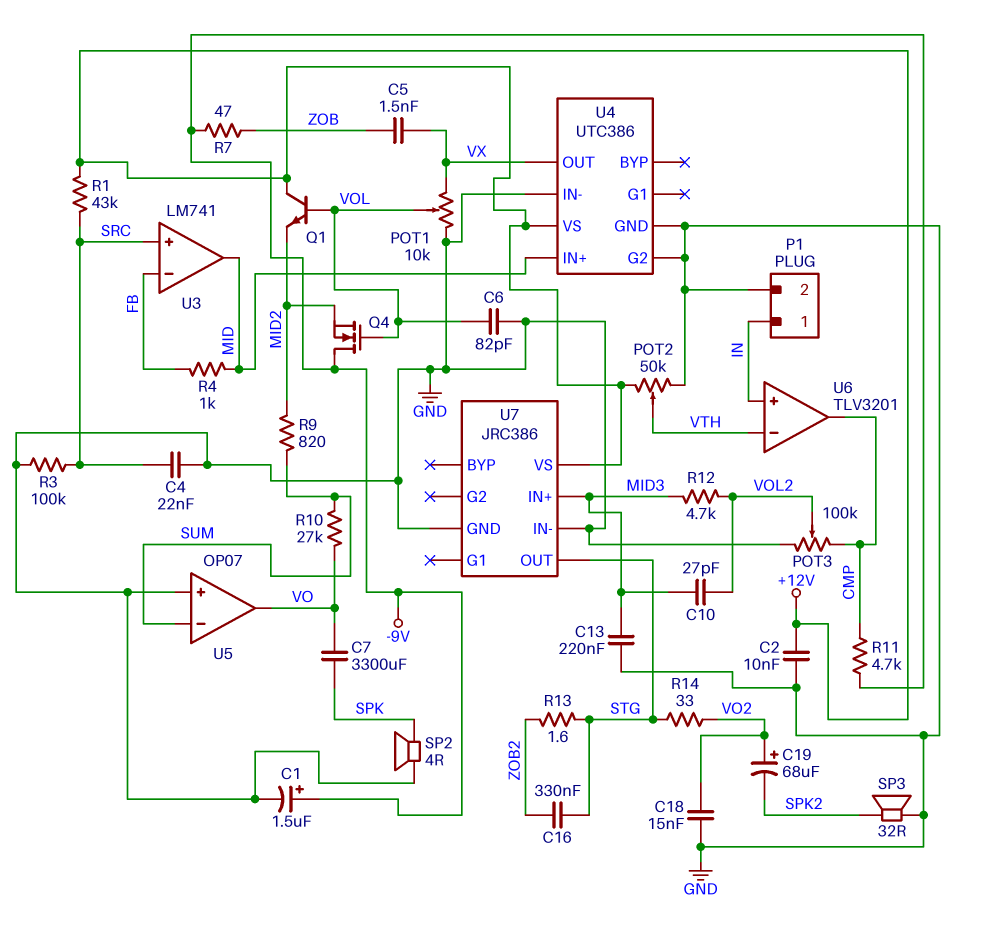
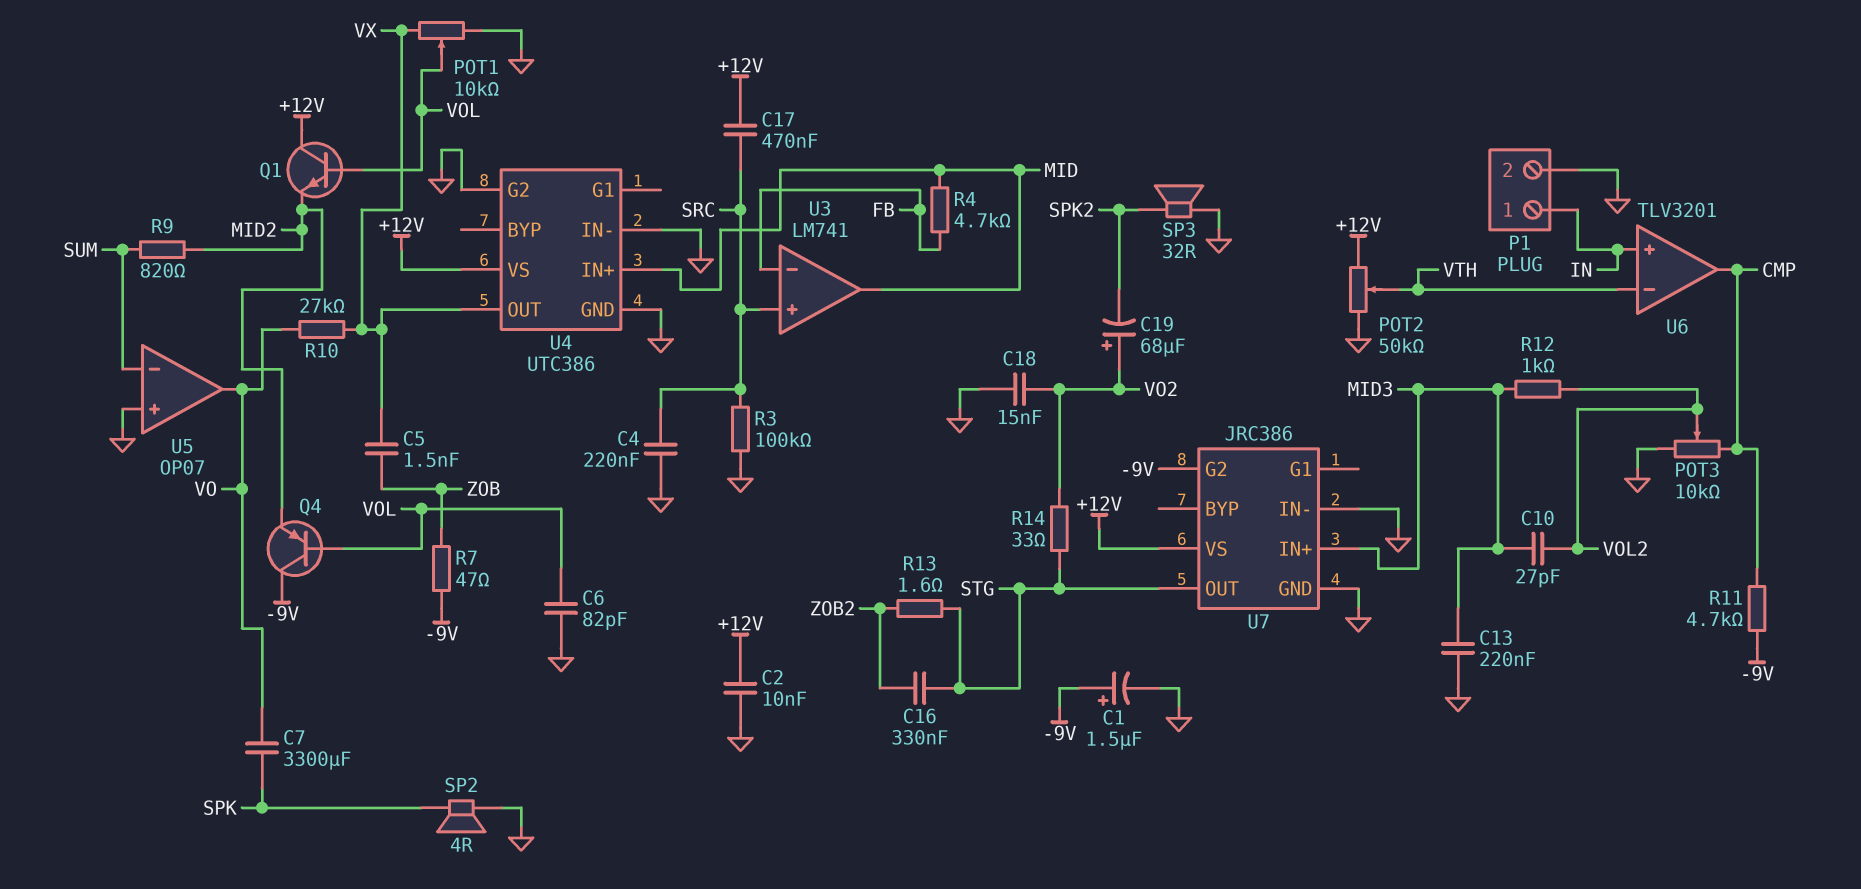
C4: 22nF (GND, SRC) -> 220nF (GND, SRC)
C17: none -> 470nF (+12V, SRC)
POT3: 100k (CMP, GND, wiper VOL2) -> 10k (CMP, GND, wiper VOL2)
Q4: NMOS (G VOL, D -9V, S MID2) -> PNP (B VOL, C -9V, E MID2)
R1: 43k (+12V, SRC) -> none
R4: 1k (FB, MID) -> 4.7k (FB, MID)
R10: 27k (SUM, VO) -> 27k (VO, VX)
R12: 4.7k (MID3, VOL2) -> 1k (MID3, VOL2)
U7 pin G2: none -> -9V

